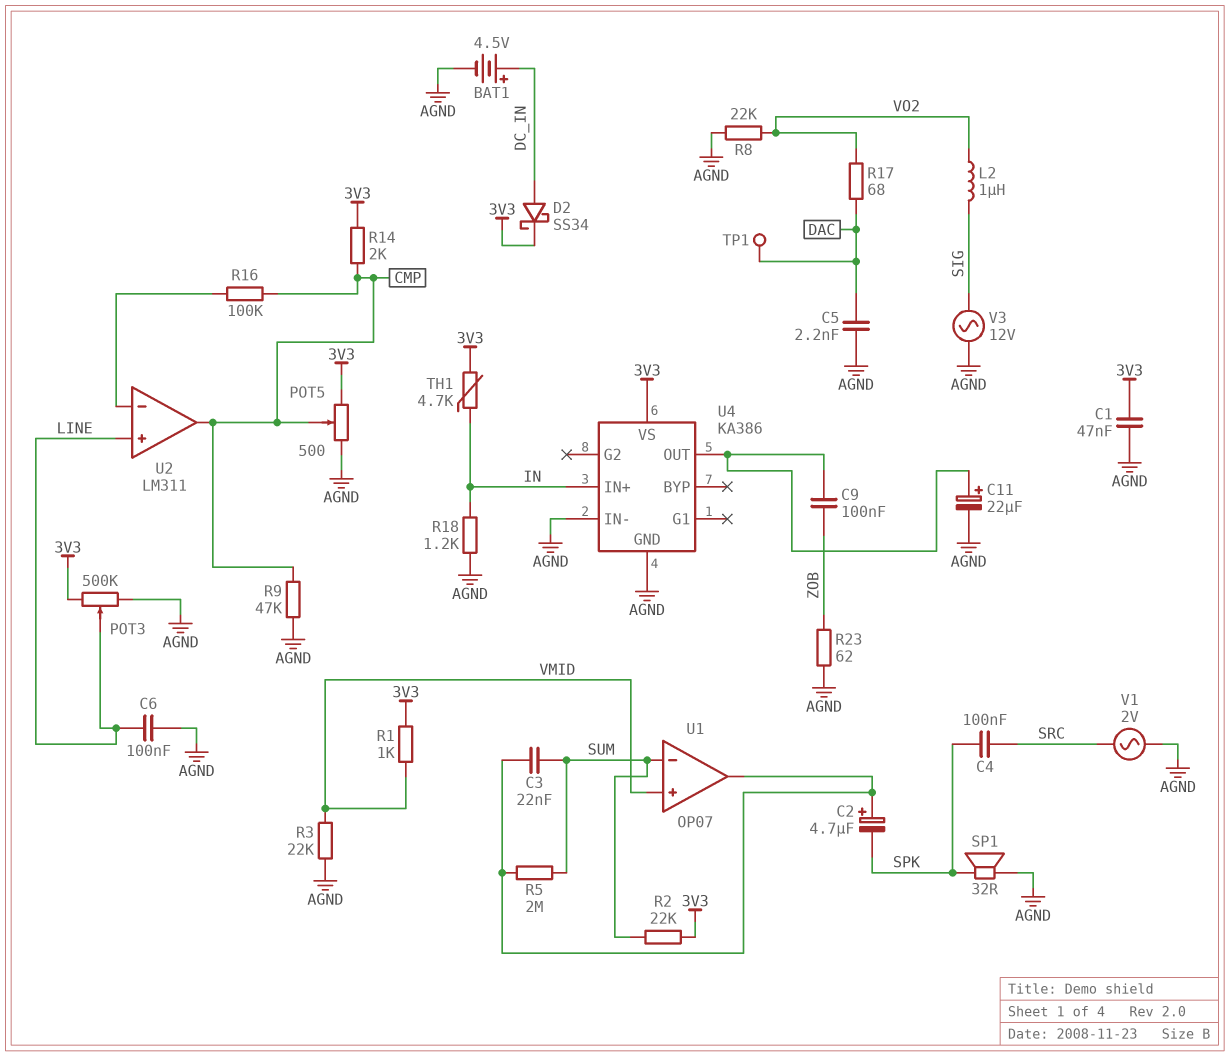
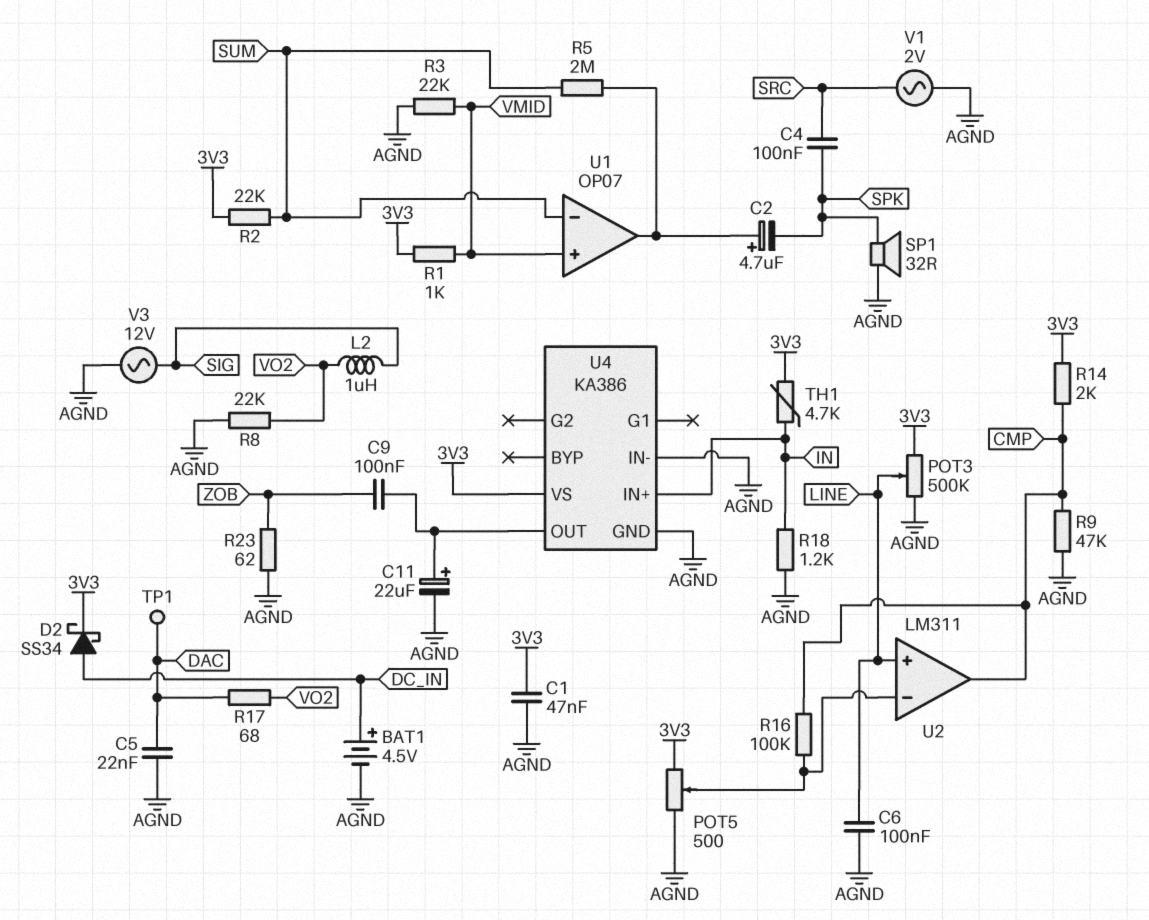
C3: 22nF (SUM, U1/out) -> none
C5: 2.2nF (AGND, DAC) -> 22nF (AGND, DAC)
POT5: 500 (3V3, AGND, wiper CMP) -> 500 (3V3, AGND, wiper U2/in-)

